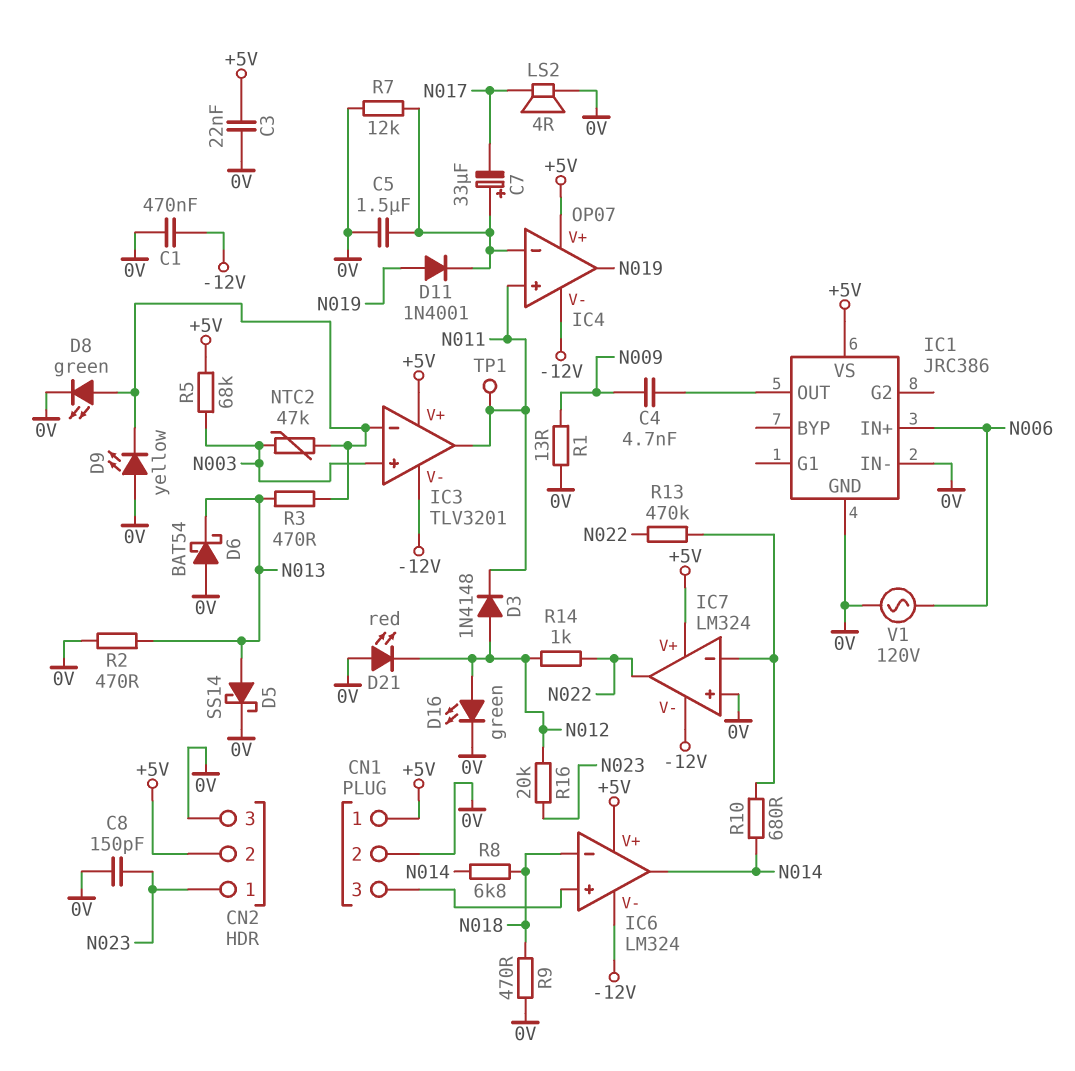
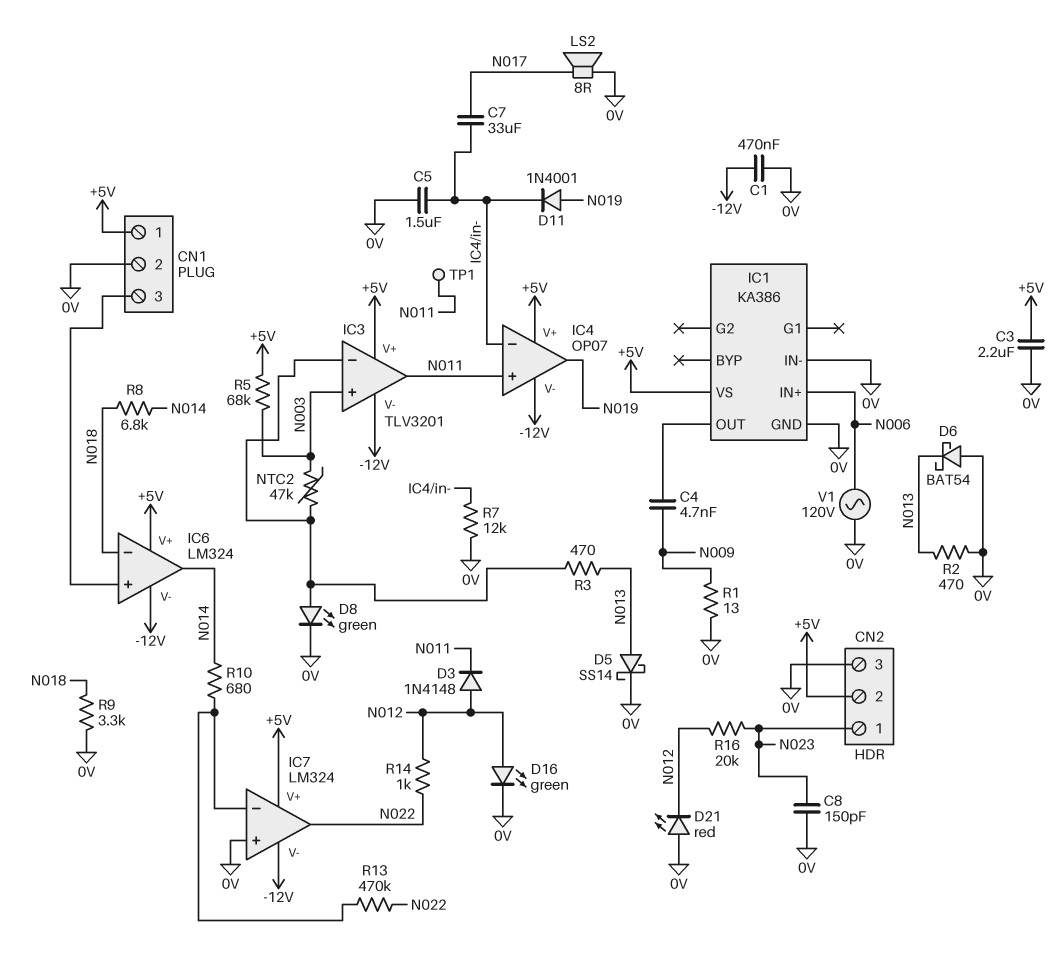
C3: 22nF (+5V, 0V) -> 2.2uF (+5V, 0V)
C7: 33uF (plus IC4/in-, minus N017) -> 33uF (IC4/in-, N017)
D9: LED yellow (A 0V, K IC3/in-) -> none
IC1: JRC386 -> KA386
LS2: speaker 4R (0V, N017) -> speaker 8R (0V, N017)
R9: 470 (0V, N018) -> 3.3k (0V, N018)

